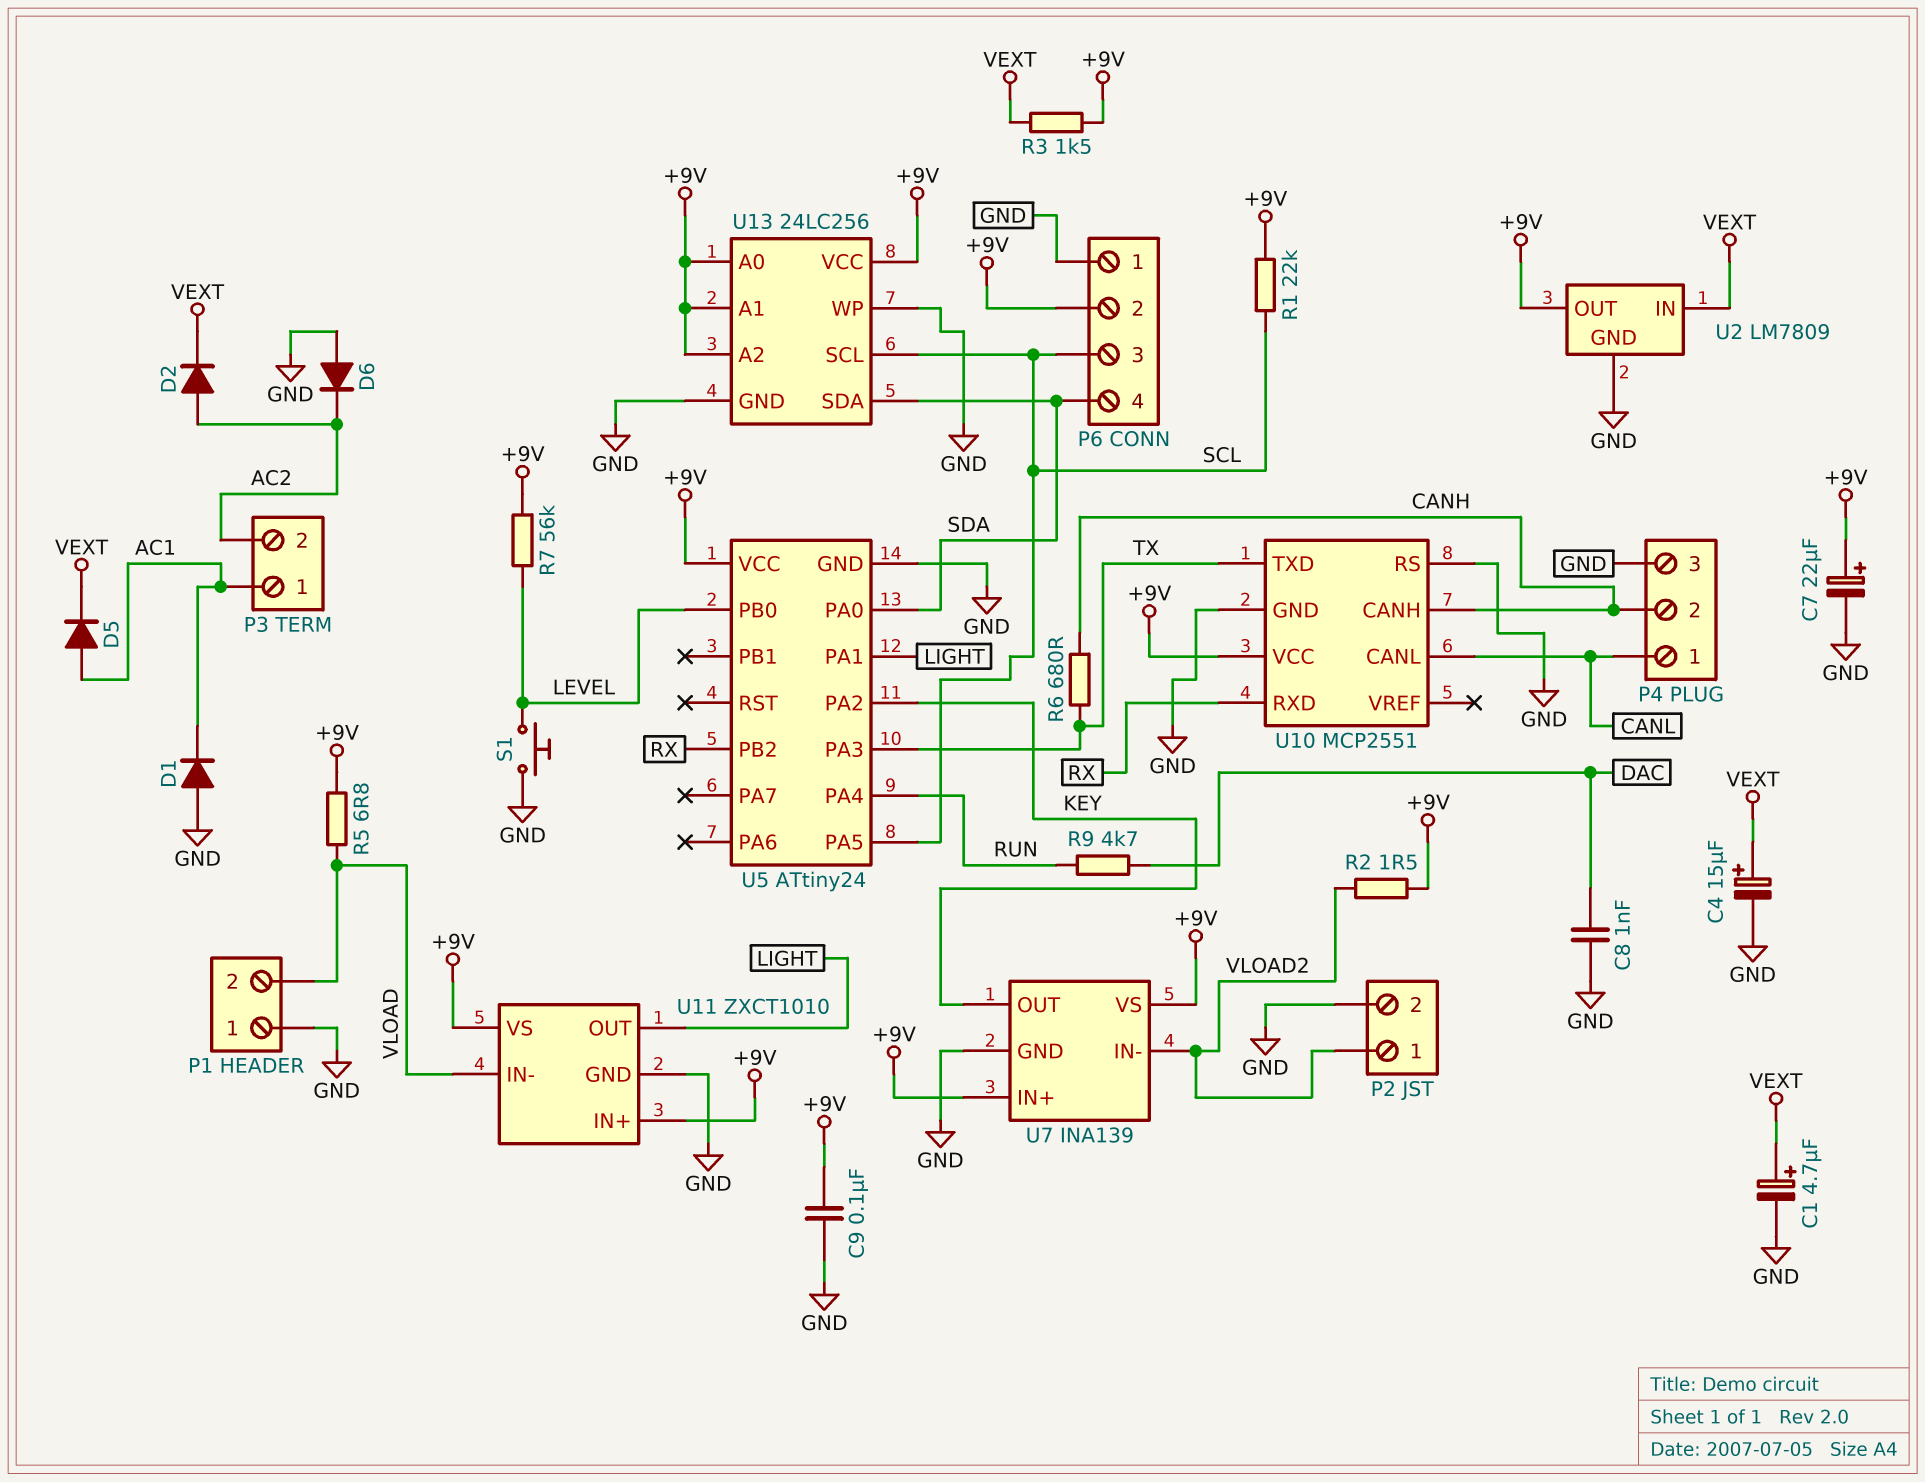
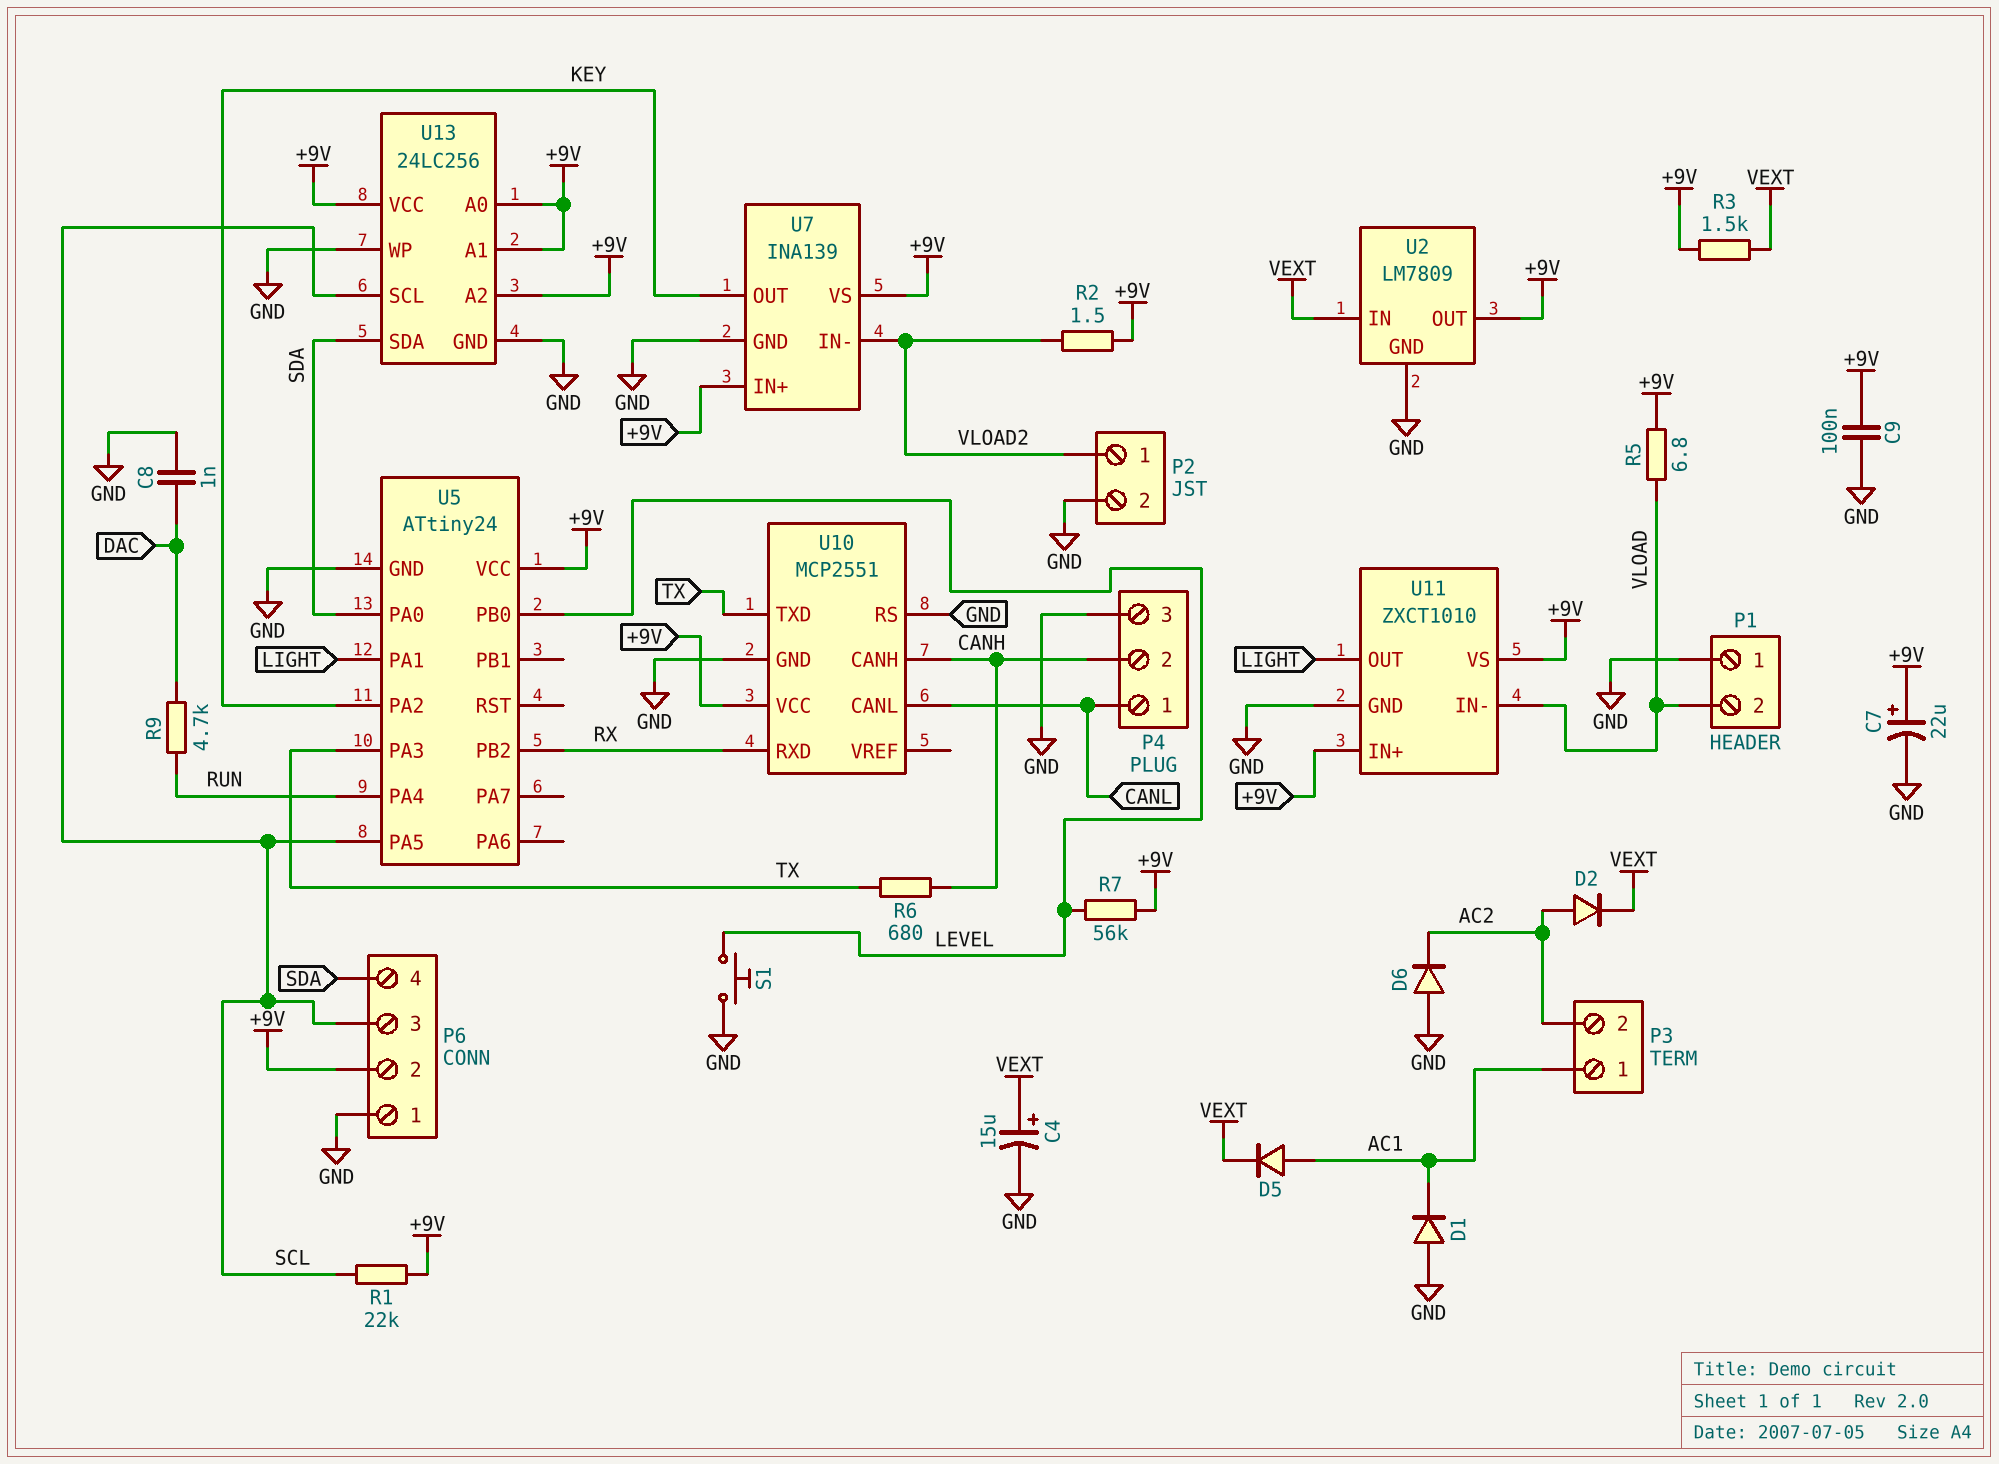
C1: 4.7uF (plus VEXT, minus GND) -> none

